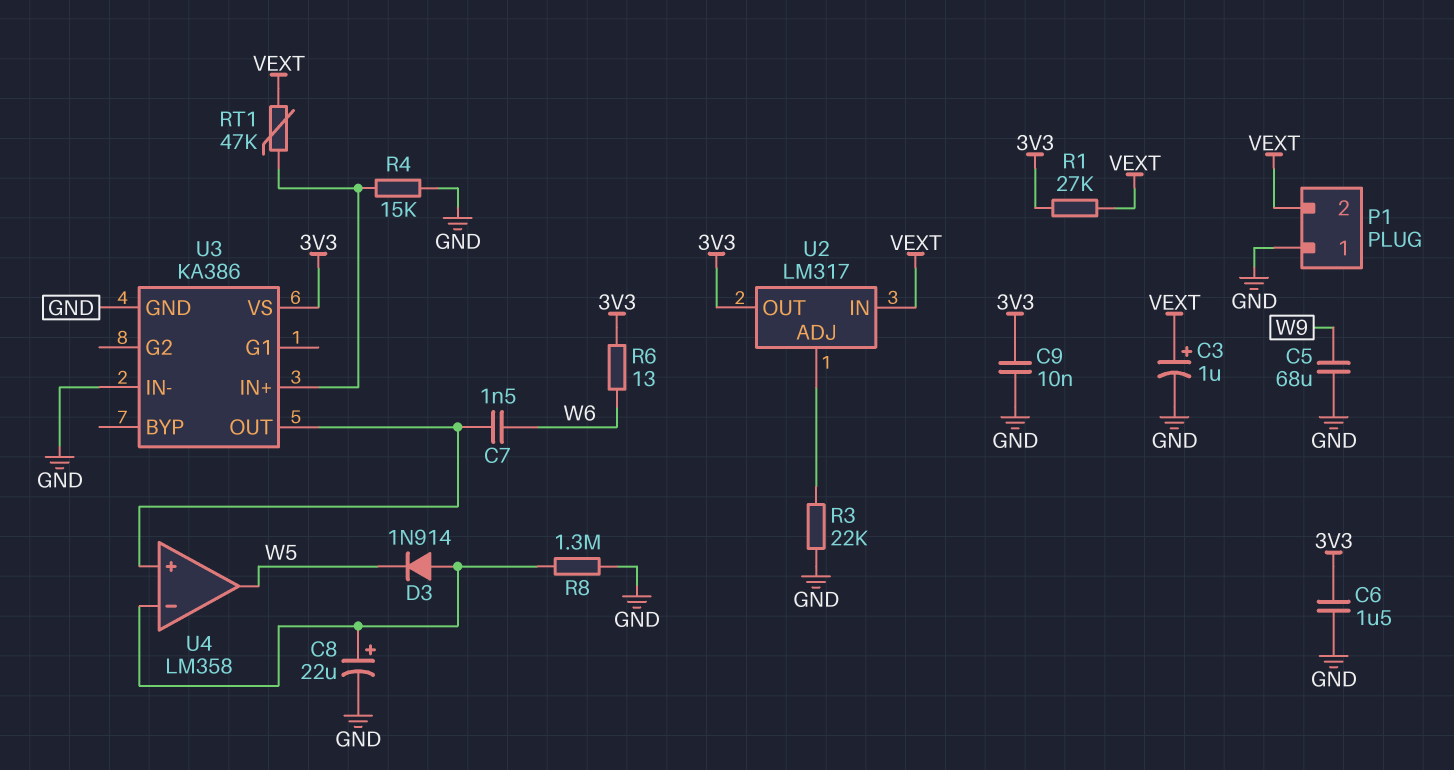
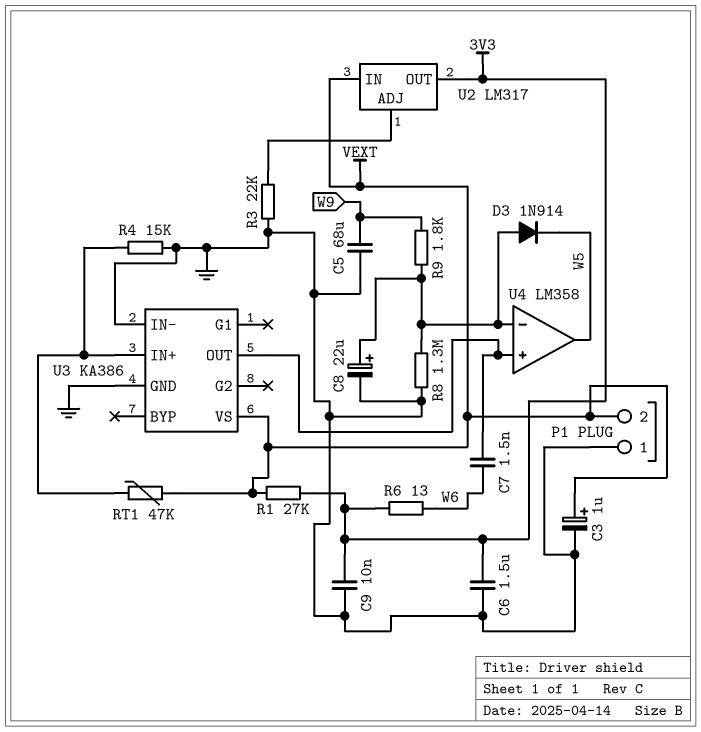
R9: none -> 1.8k (U4/in-, W9)
U3 pin VS: 3V3 -> VEXT

